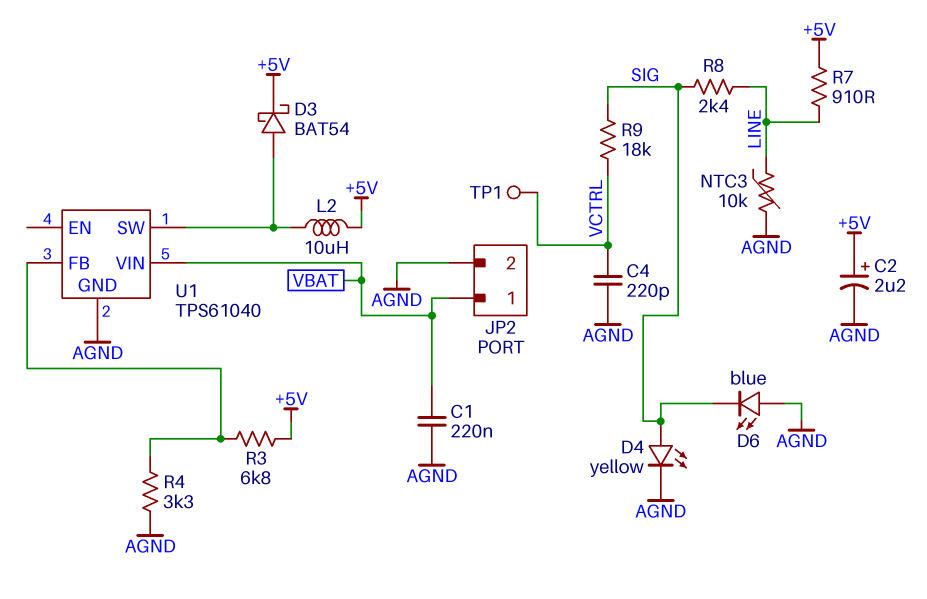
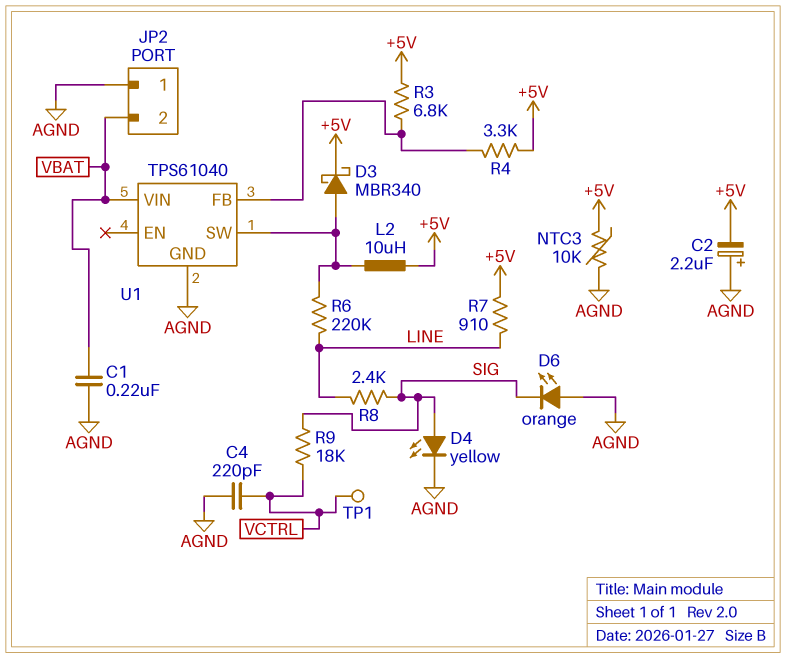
C2: 2.2uF (plus +5V, minus AGND) -> 2.2uF (plus AGND, minus +5V)
D3: schottky BAT54 (A U1/SW, K +5V) -> schottky MBR340 (A U1/SW, K +5V)
D6: LED blue (A AGND, K SIG) -> LED orange (A AGND, K SIG)
JP2 pin 1: VBAT -> AGND
JP2 pin 2: AGND -> VBAT
NTC3: 10k (AGND, LINE) -> 10k (+5V, AGND)
R4: 3.3k (AGND, U1/FB) -> 3.3k (+5V, U1/FB)
R6: none -> 220k (LINE, U1/SW)

